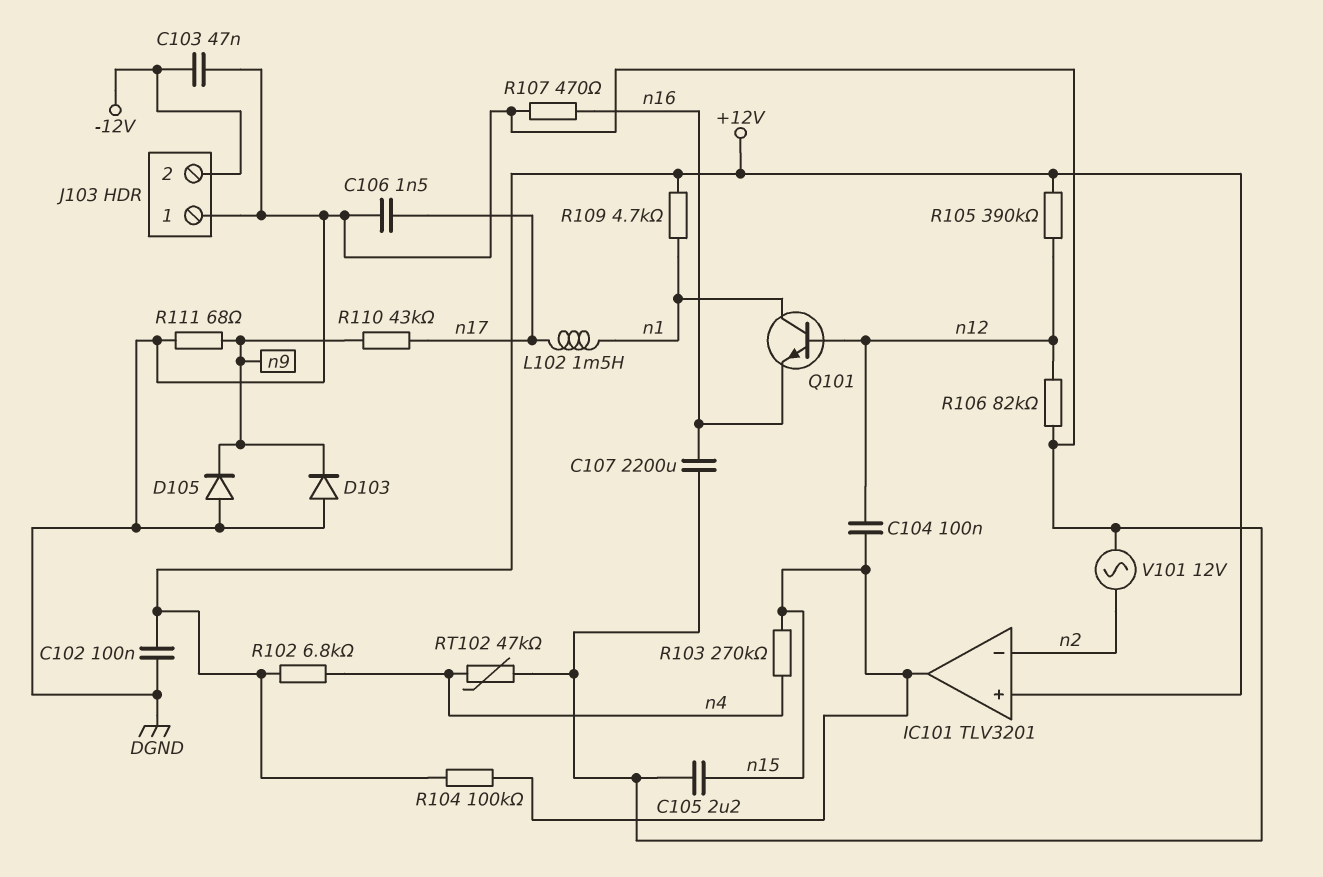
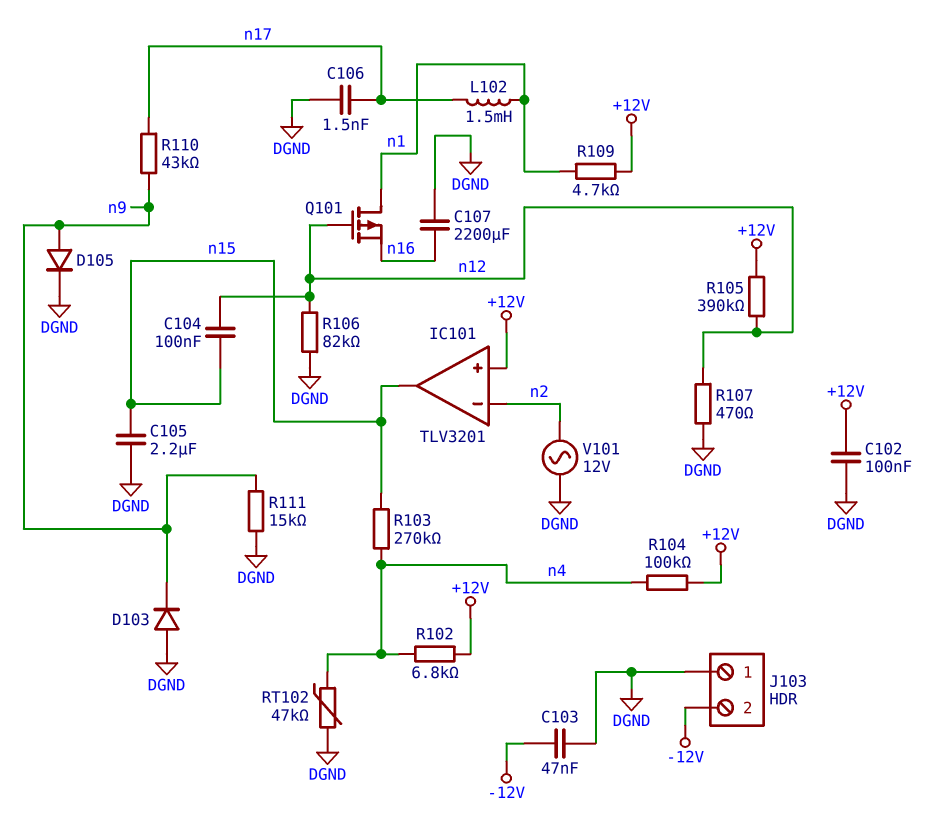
D105: diode (A DGND, K n9) -> diode (A n9, K DGND)
Q101: NPN (B n12, C n1, E n16) -> PMOS (G n12, D n1, S n16)
R104: 100k (+12V, n15) -> 100k (+12V, n4)
R107: 470 (DGND, n16) -> 470 (DGND, n12)
R111: 68 (DGND, n9) -> 15k (DGND, n9)

